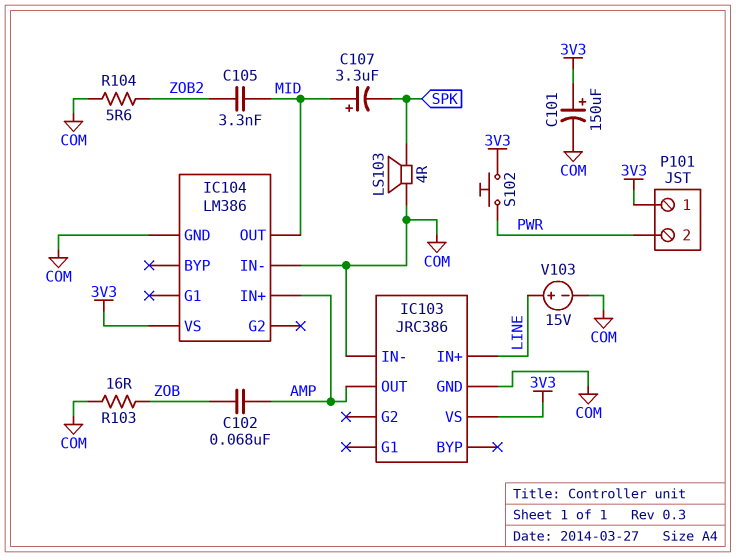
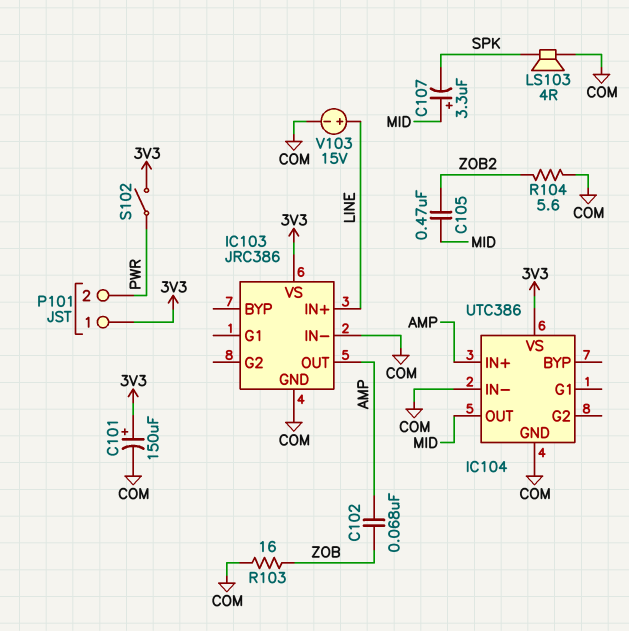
C105: 3.3nF (MID, ZOB2) -> 470nF (MID, ZOB2)
IC104: LM386 -> UTC386
S102: button (3V3, PWR) -> switch (3V3, PWR)

